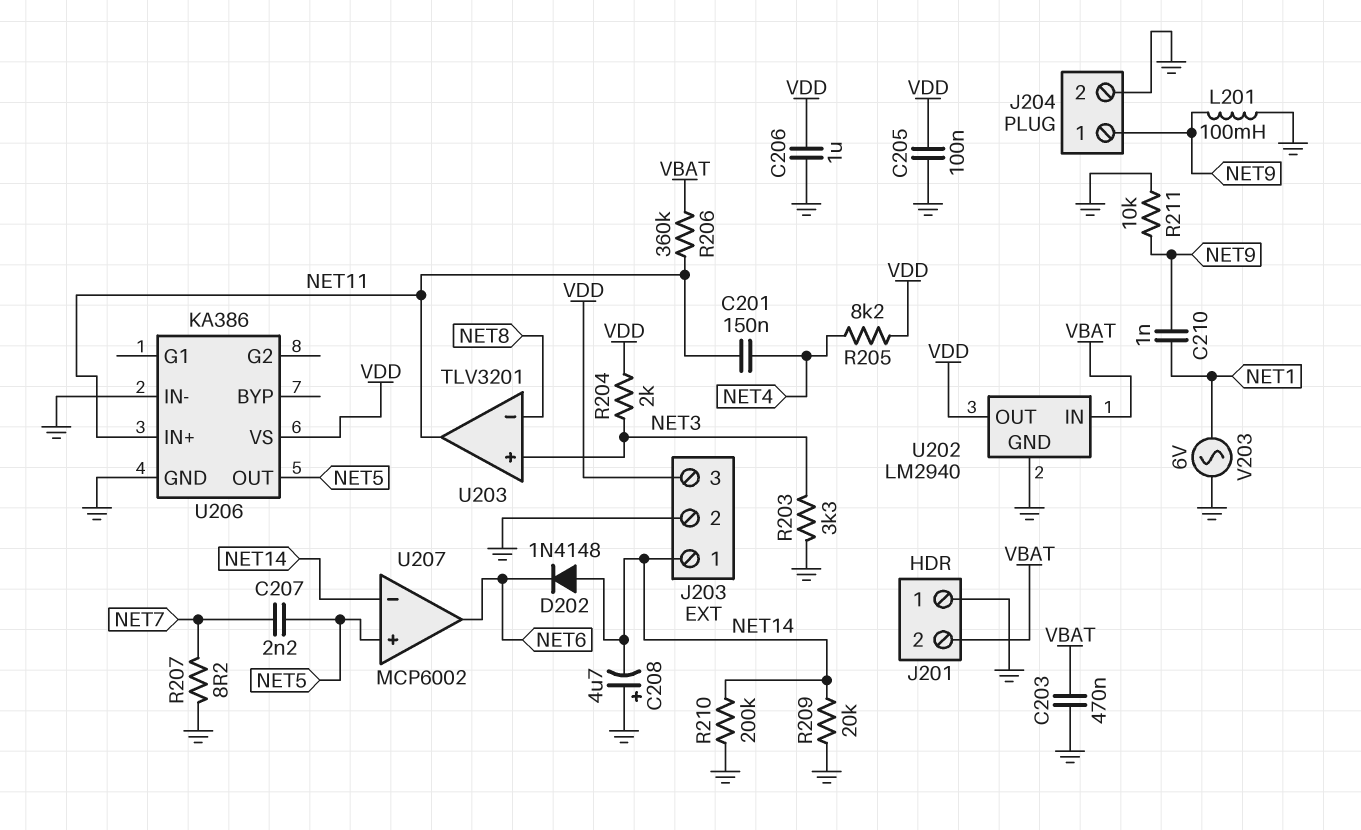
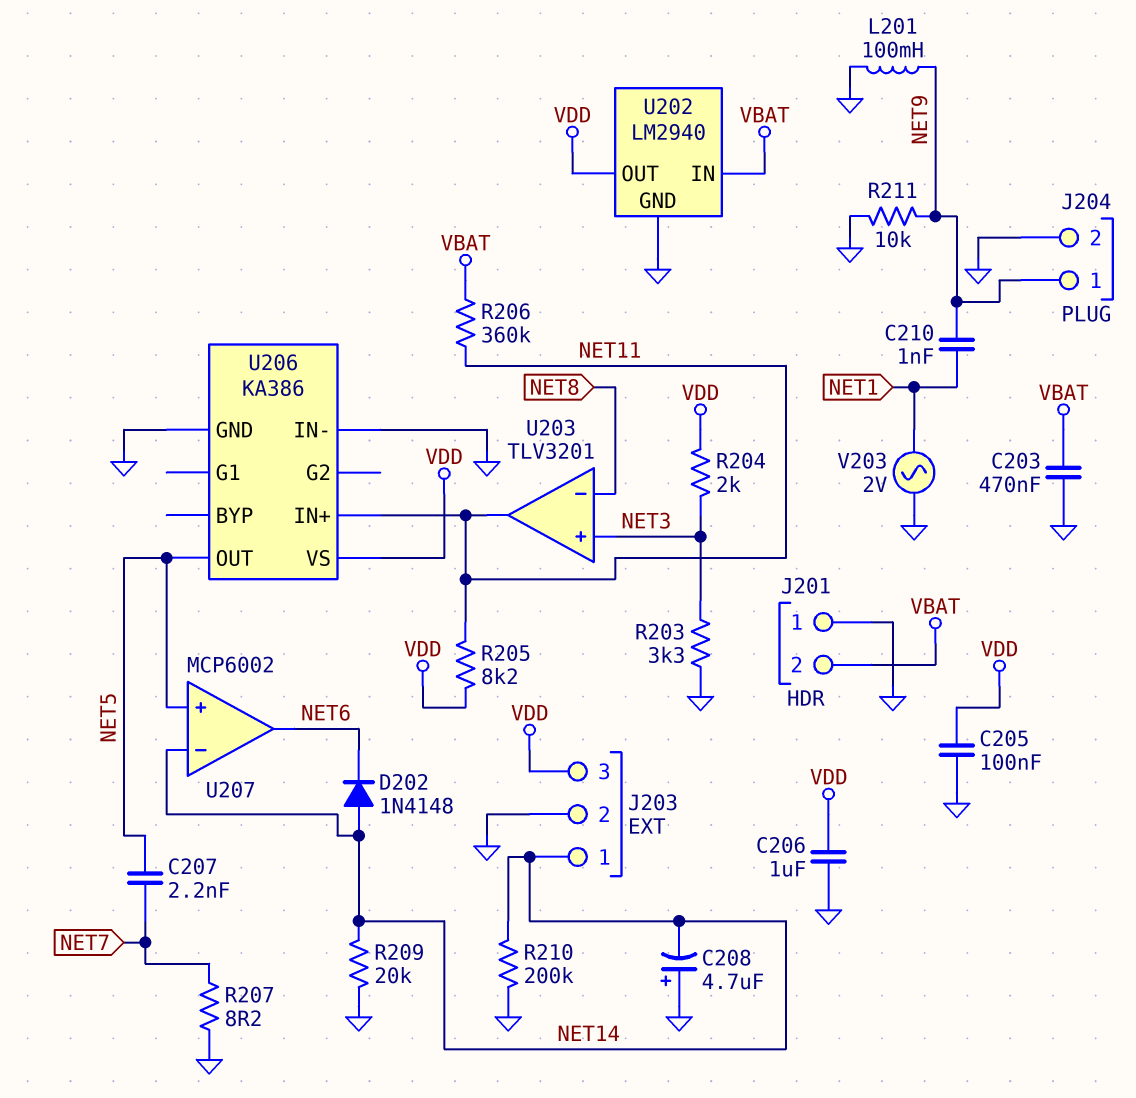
C201: 150nF (NET4, NET11) -> none
R205: 8.2k (NET4, VDD) -> 8.2k (NET11, VDD)
V203: AC 6V (GND, NET1) -> AC 2V (GND, NET1)

